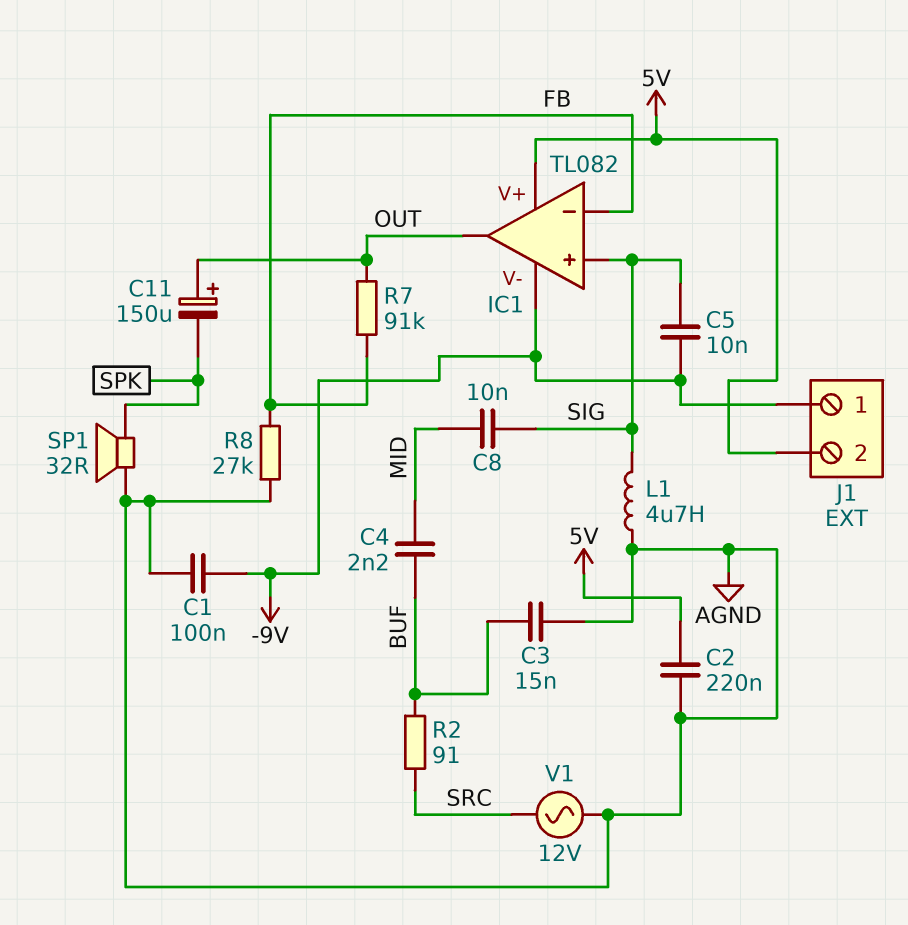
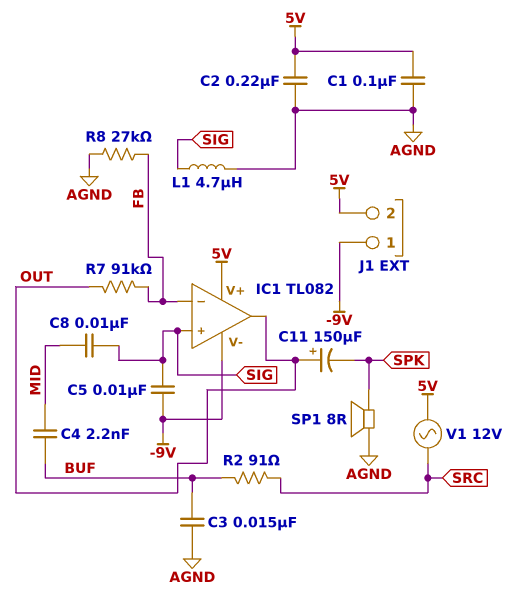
C1: 100nF (-9V, AGND) -> 100nF (5V, AGND)
SP1: speaker 32R (AGND, SPK) -> speaker 8R (AGND, SPK)
V1: AC 12V (AGND, SRC) -> AC 12V (5V, SRC)

